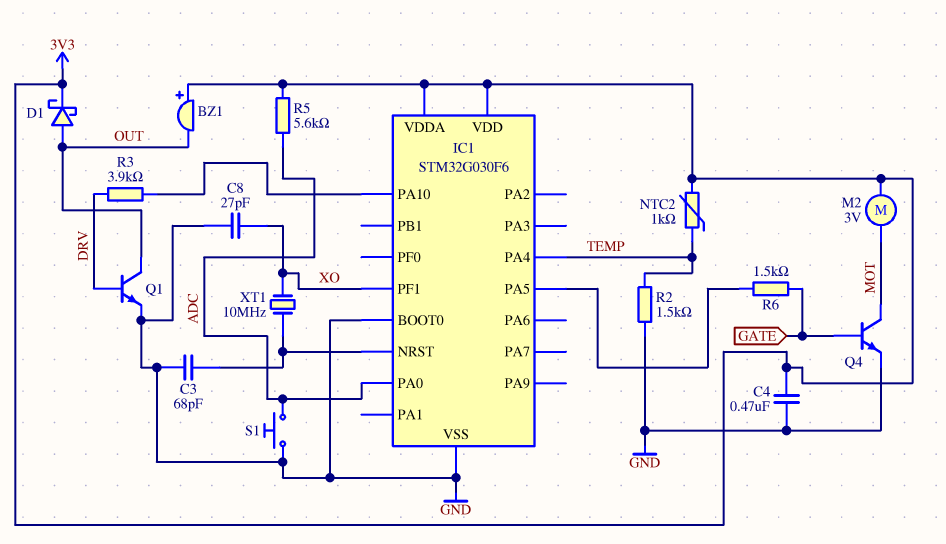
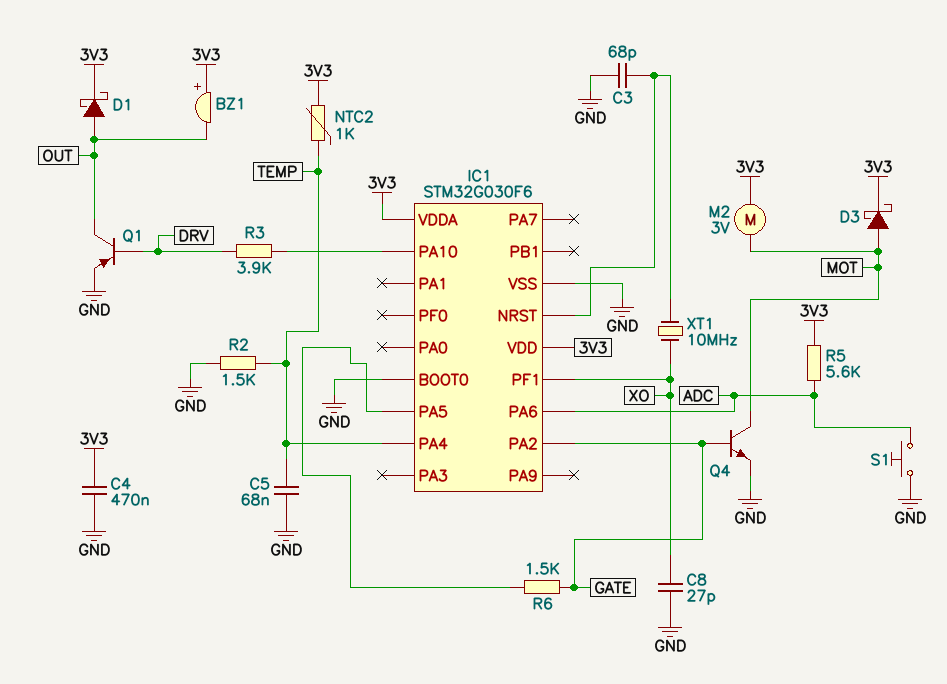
C5: none -> 68nF (GND, TEMP)
D3: none -> schottky (A MOT, K 3V3)
IC1 pin PA0: ADC -> none
IC1 pin PA2: none -> GATE
IC1 pin PA6: none -> ADC
Q1: NPN (B DRV, C OUT, E GND) -> PNP (B DRV, C OUT, E GND)

